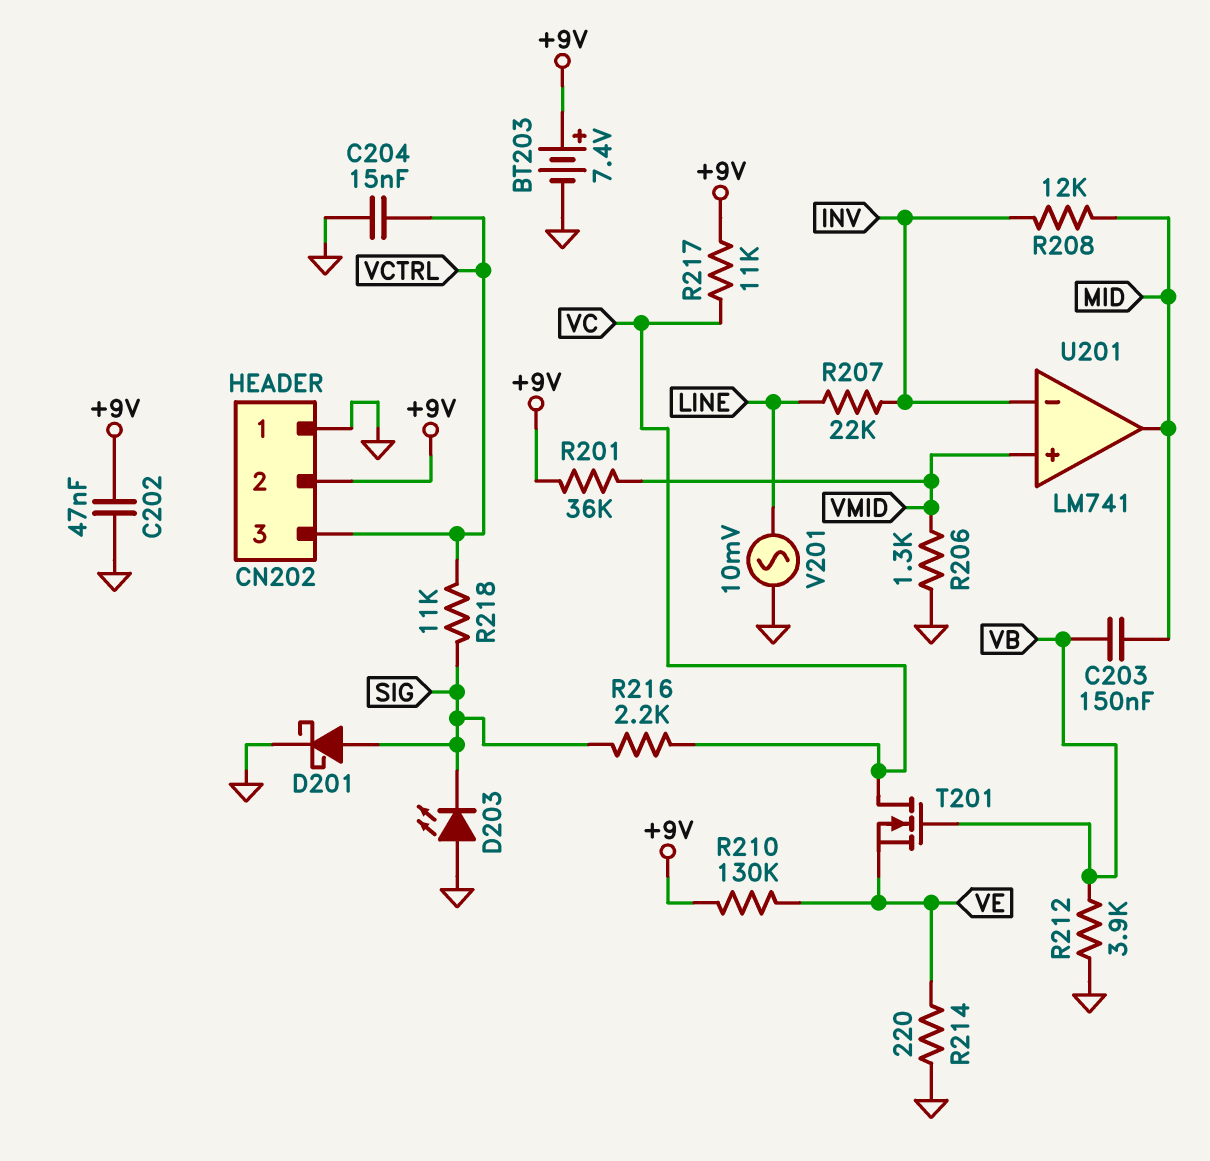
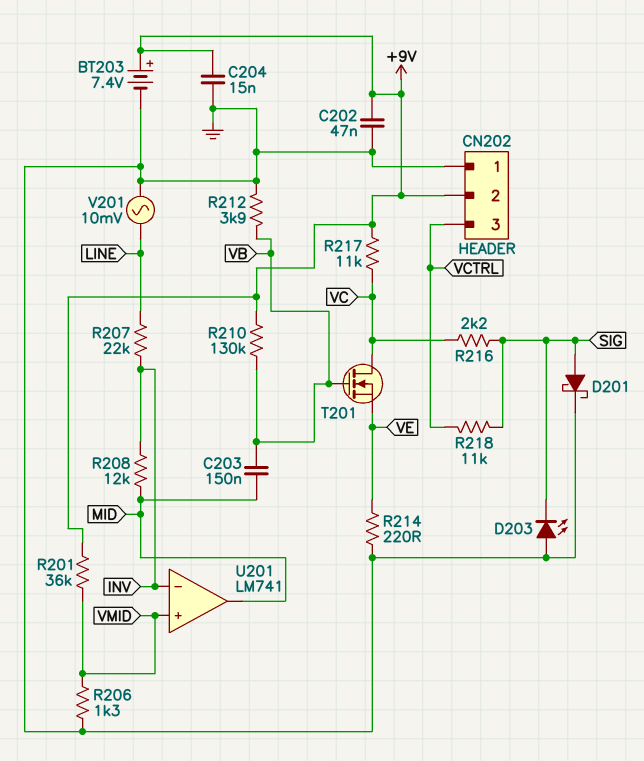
C204: 15nF (GND, VCTRL) -> 15nF (+9V, GND)
R210: 130k (+9V, VE) -> 130k (+9V, VB)

